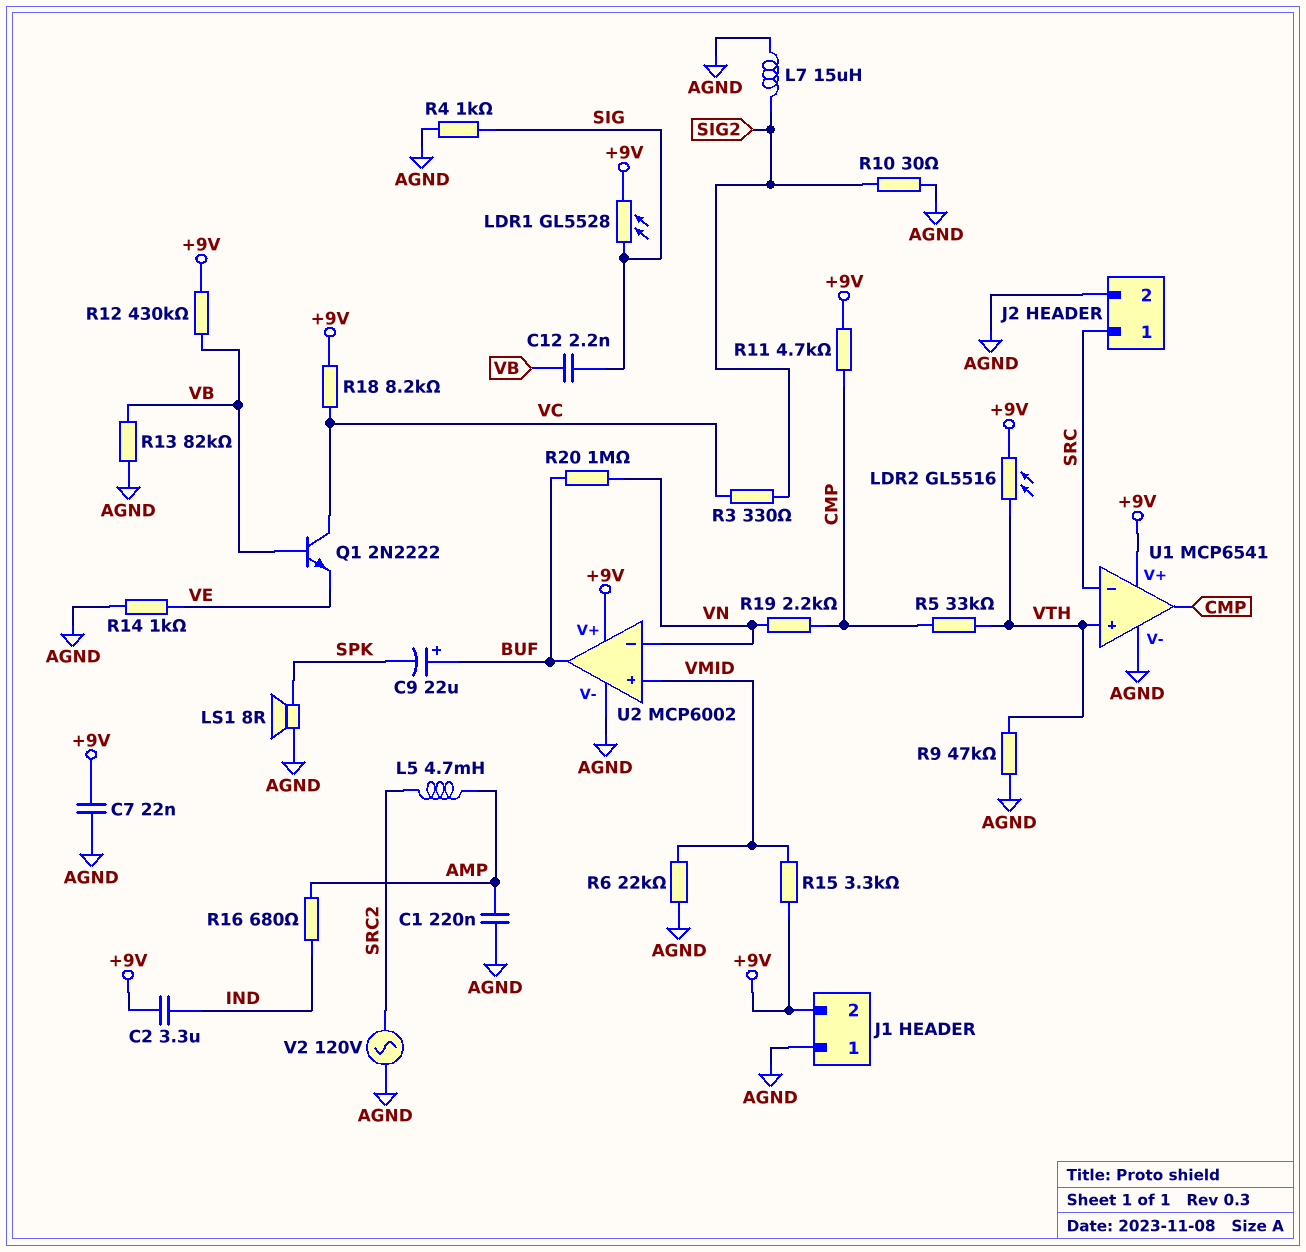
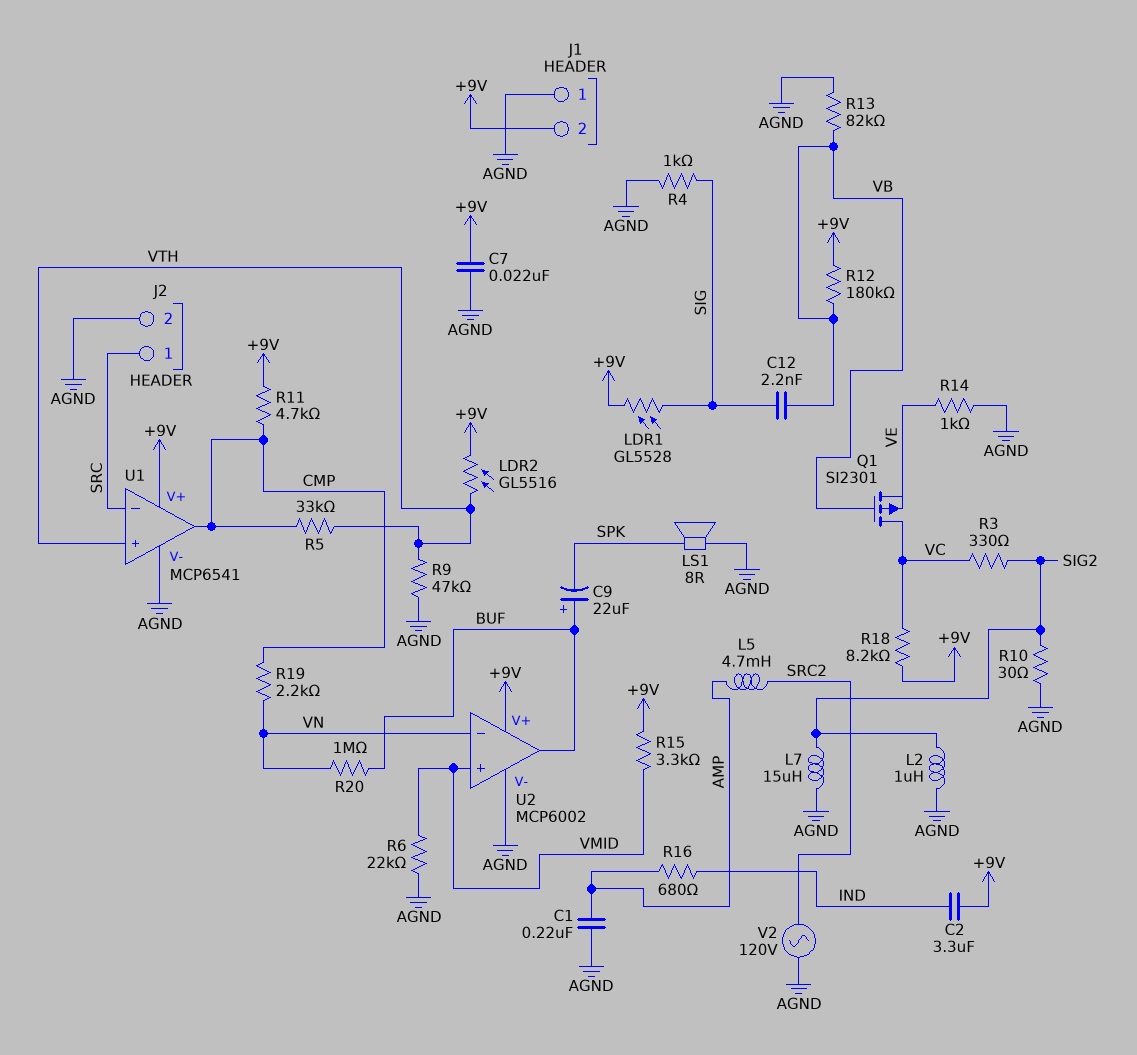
L2: none -> 1uH (AGND, SIG2)
Q1: NPN 2N2222 (B VB, C VC, E VE) -> PMOS SI2301 (G VB, D VC, S VE)
R12: 430k (+9V, VB) -> 180k (+9V, VB)

